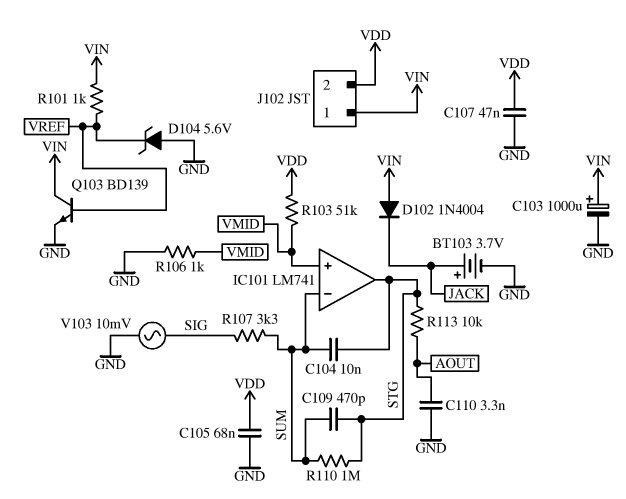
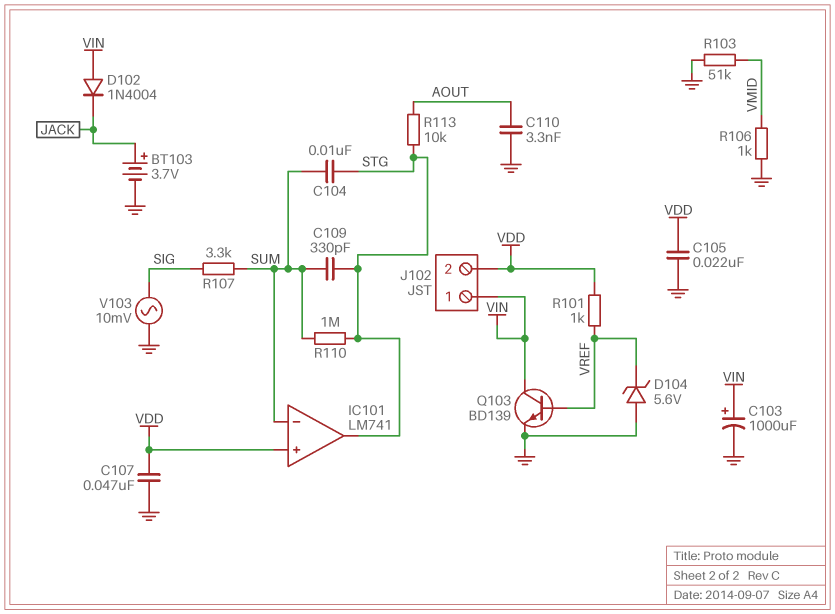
C105: 68nF (GND, VDD) -> 22nF (GND, VDD)
C109: 470pF (STG, SUM) -> 330pF (STG, SUM)
IC101 pin in+: VMID -> VDD
R101: 1k (VIN, VREF) -> 1k (VDD, VREF)
R103: 51k (VDD, VMID) -> 51k (GND, VMID)

